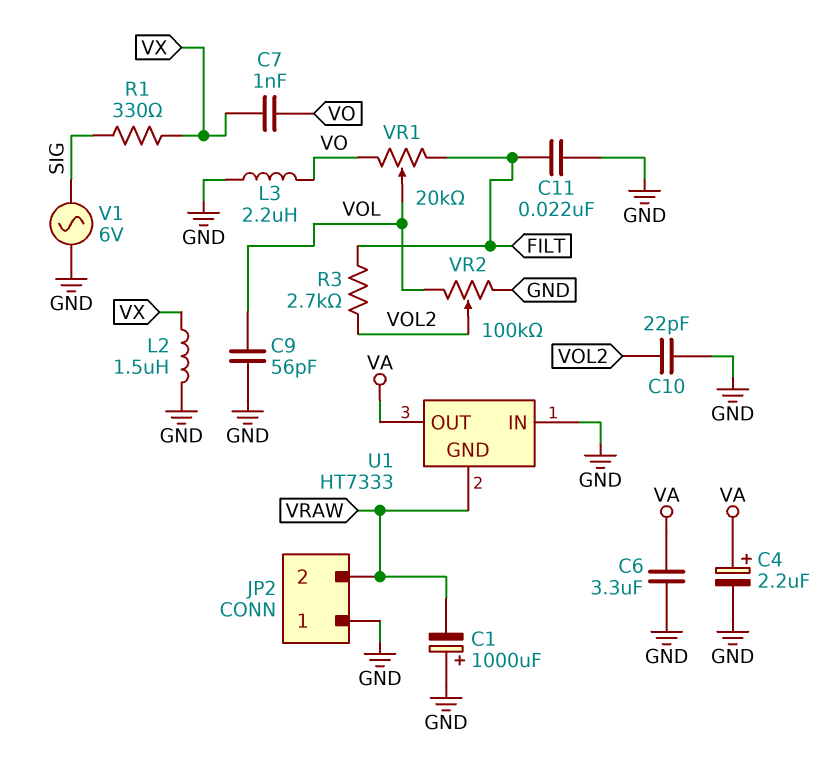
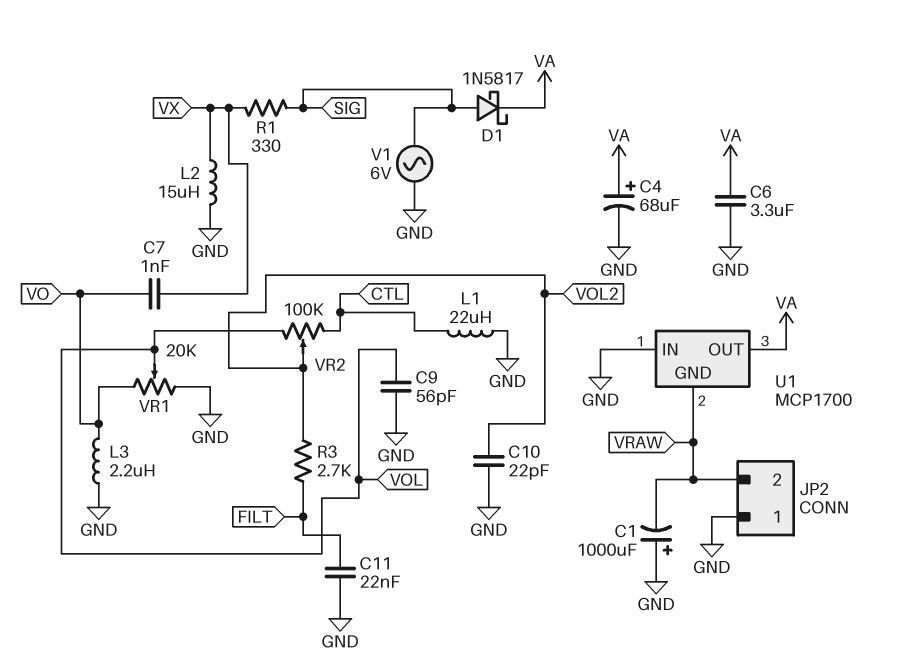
C4: 2.2uF (plus VA, minus GND) -> 68uF (plus VA, minus GND)
D1: none -> schottky 1N5817 (A SIG, K VA)
L1: none -> 22uH (CTL, GND)
L2: 1.5uH (GND, VX) -> 15uH (GND, VX)
U1: HT7333 -> MCP1700
VR1: 20k (FILT, VO, wiper VOL) -> 20k (GND, VO, wiper VOL)
VR2: 100k (GND, VOL, wiper VOL2) -> 100k (CTL, VOL, wiper VOL2)

